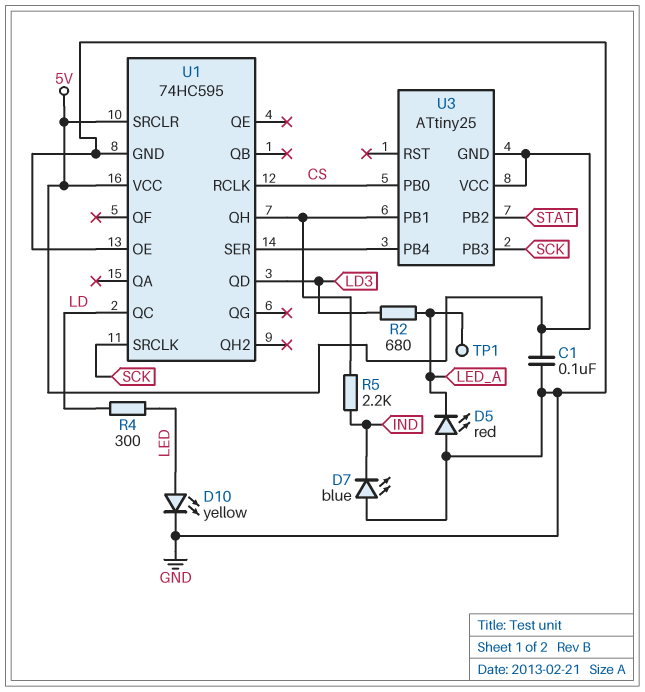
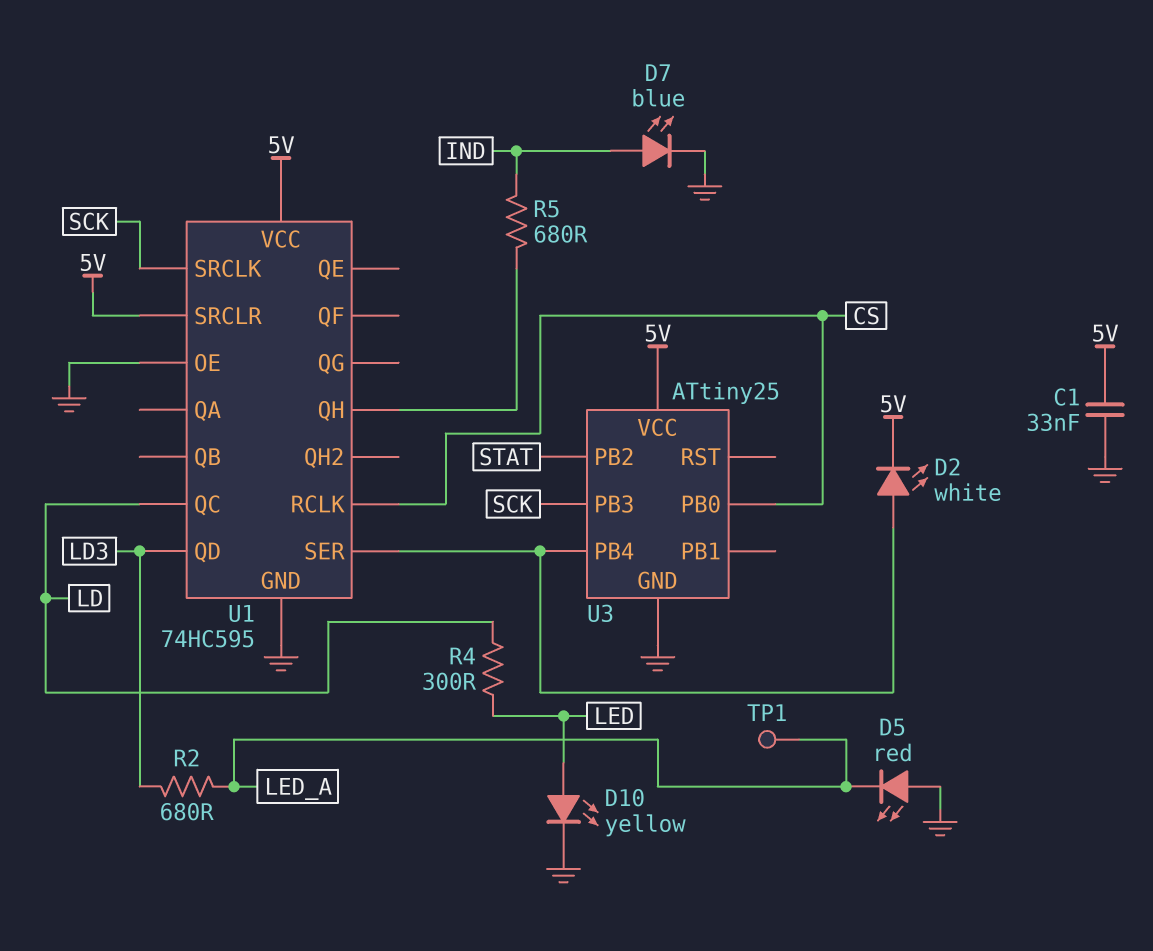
C1: 100nF (5V, GND) -> 33nF (5V, GND)
D2: none -> LED white (A U1/SER, K 5V)
D7: LED blue (A GND, K IND) -> LED blue (A IND, K GND)
R5: 2.2k (IND, U1/QH) -> 680 (IND, U1/QH)
U3 pin GND: 5V -> GND
U3 pin PB1: U1/QH -> none

